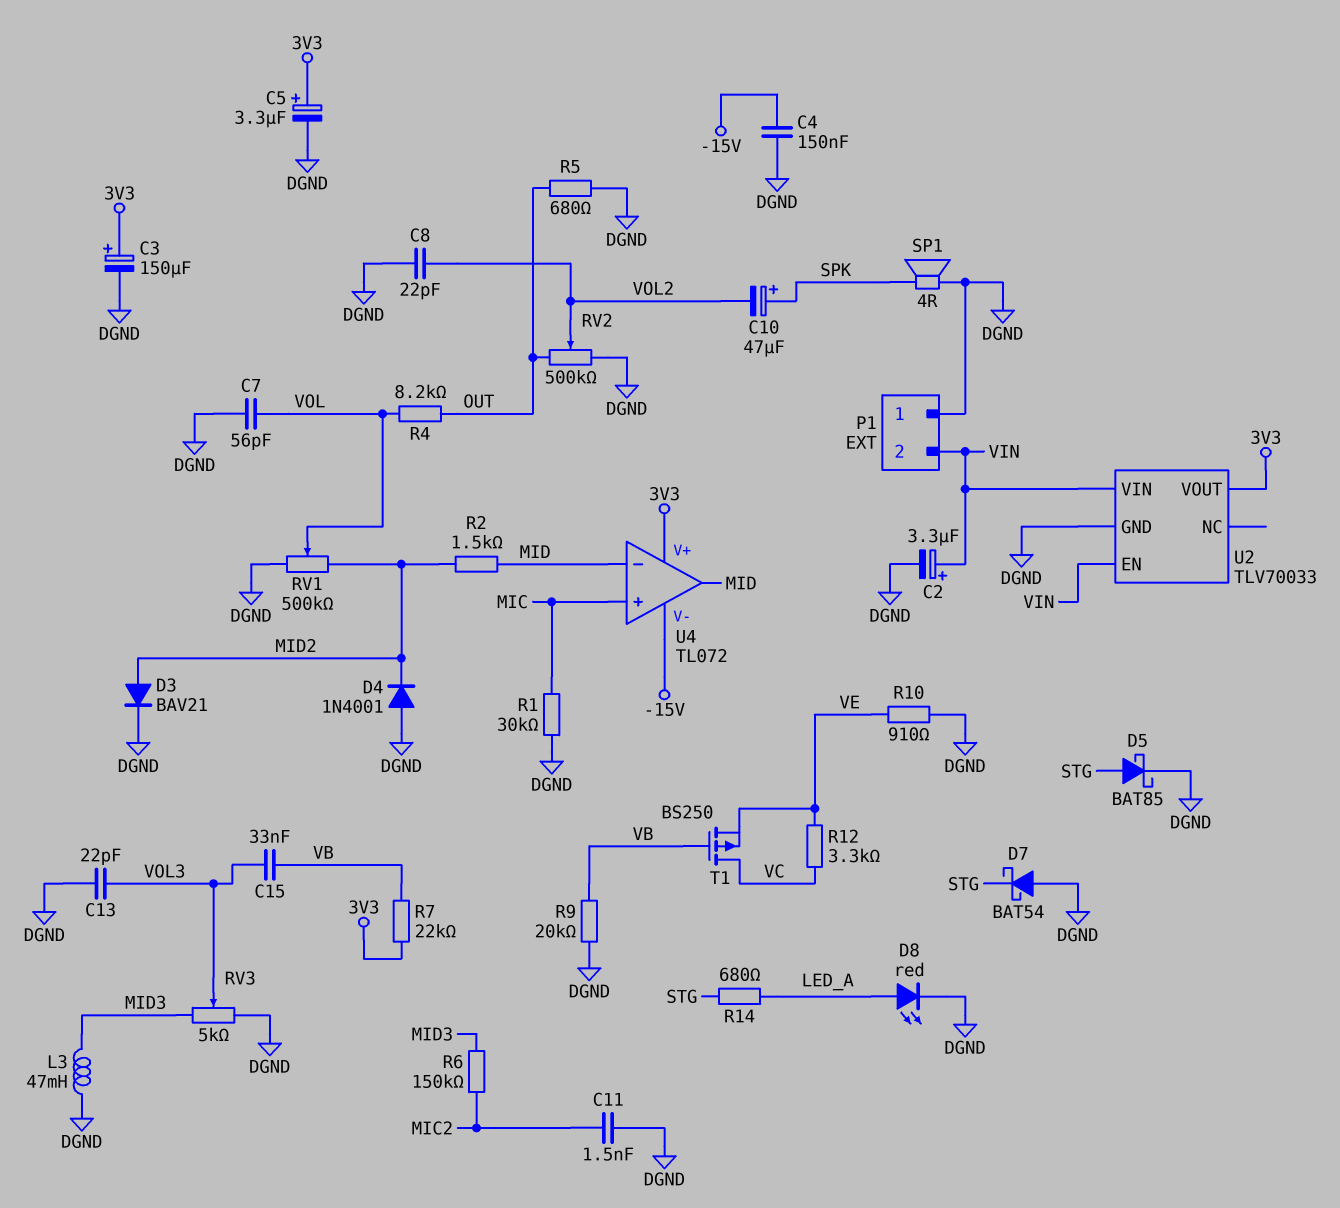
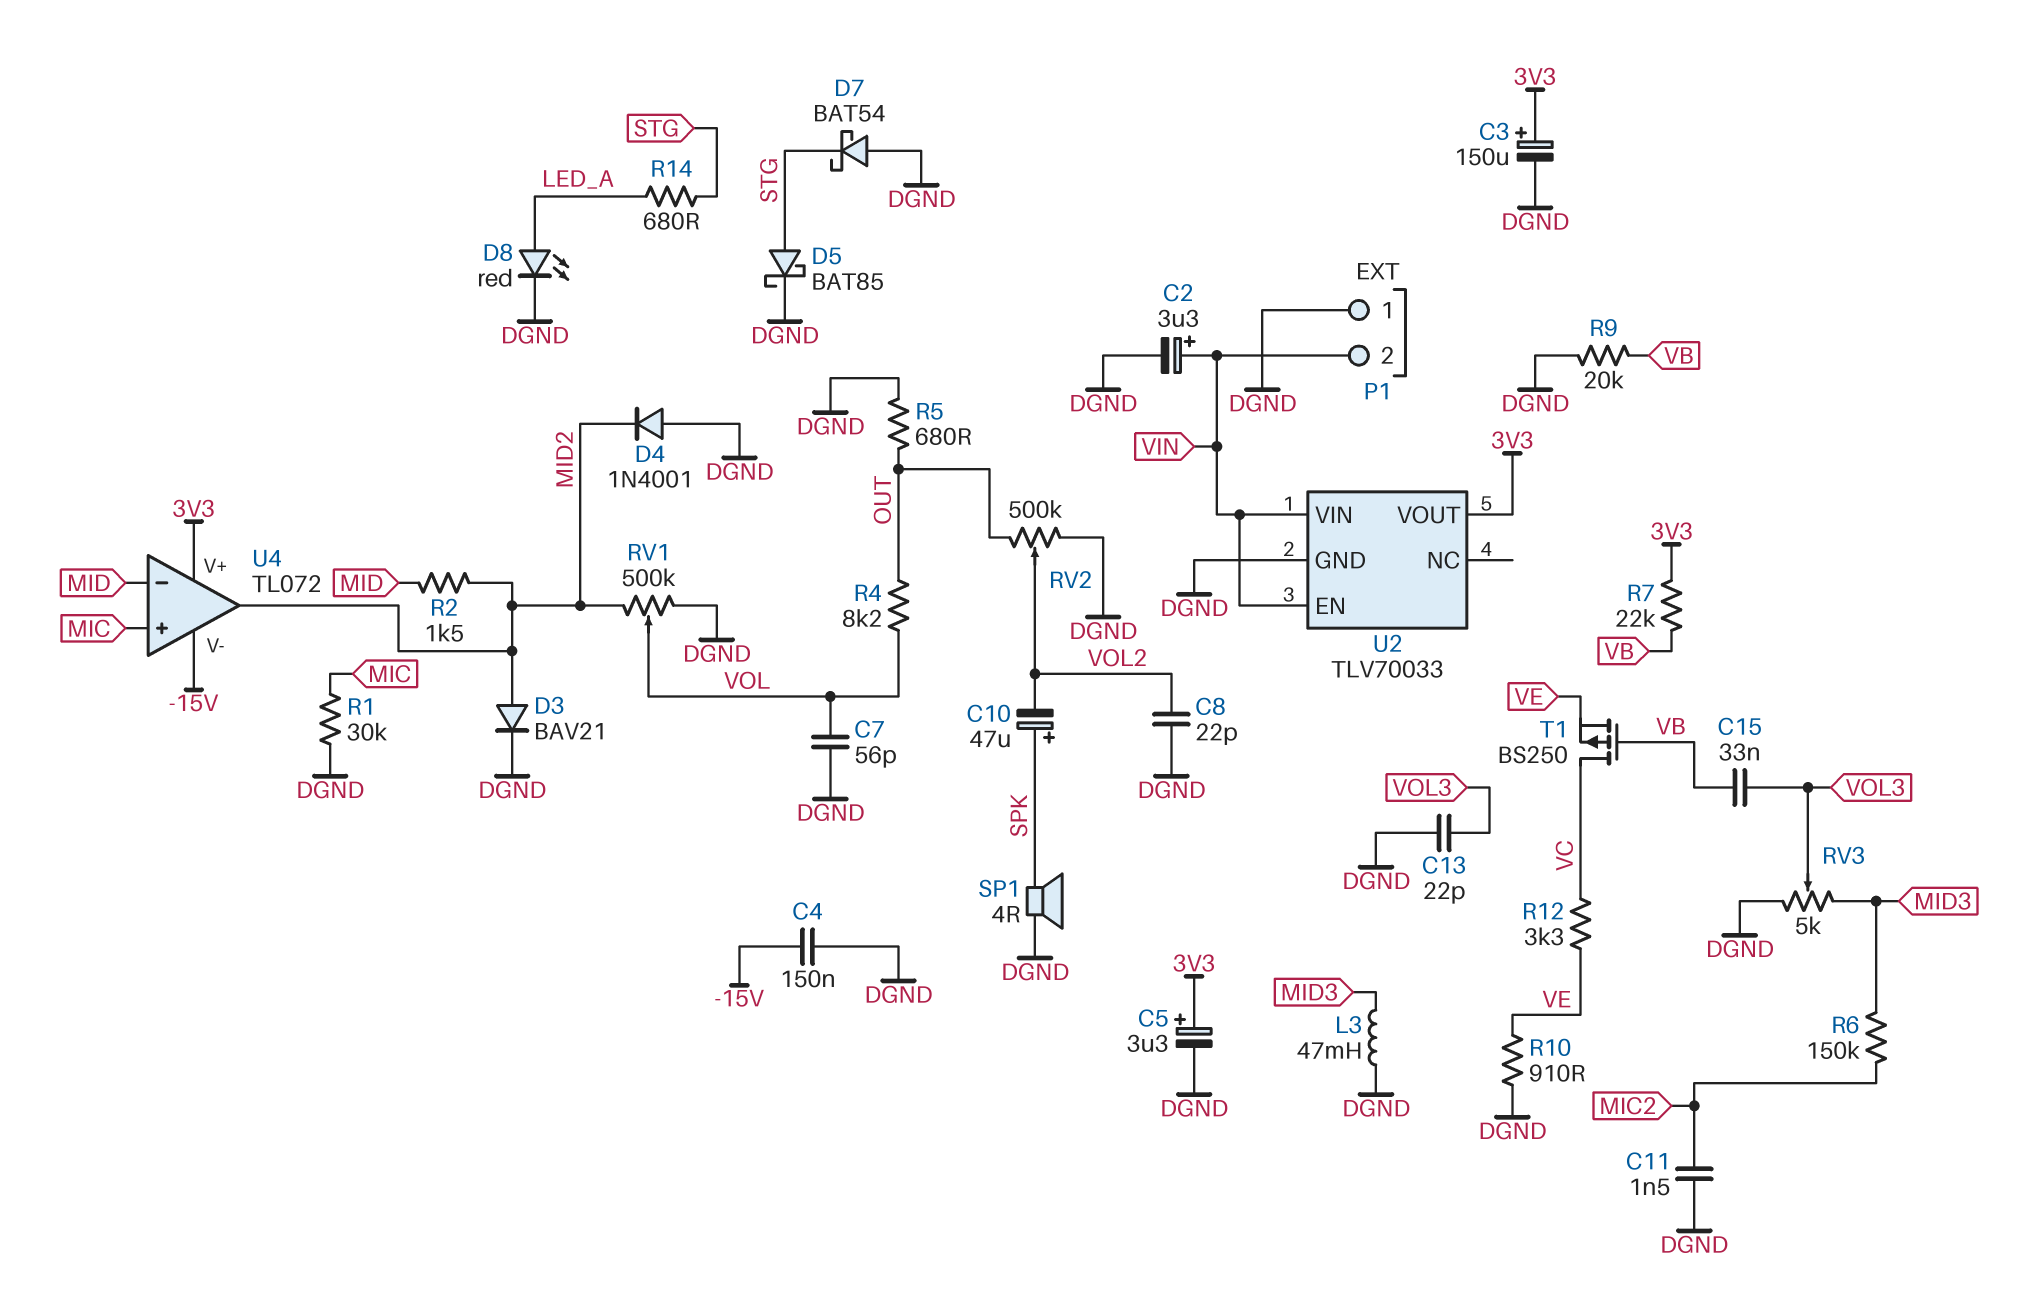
U4 pin out: MID -> MID2

